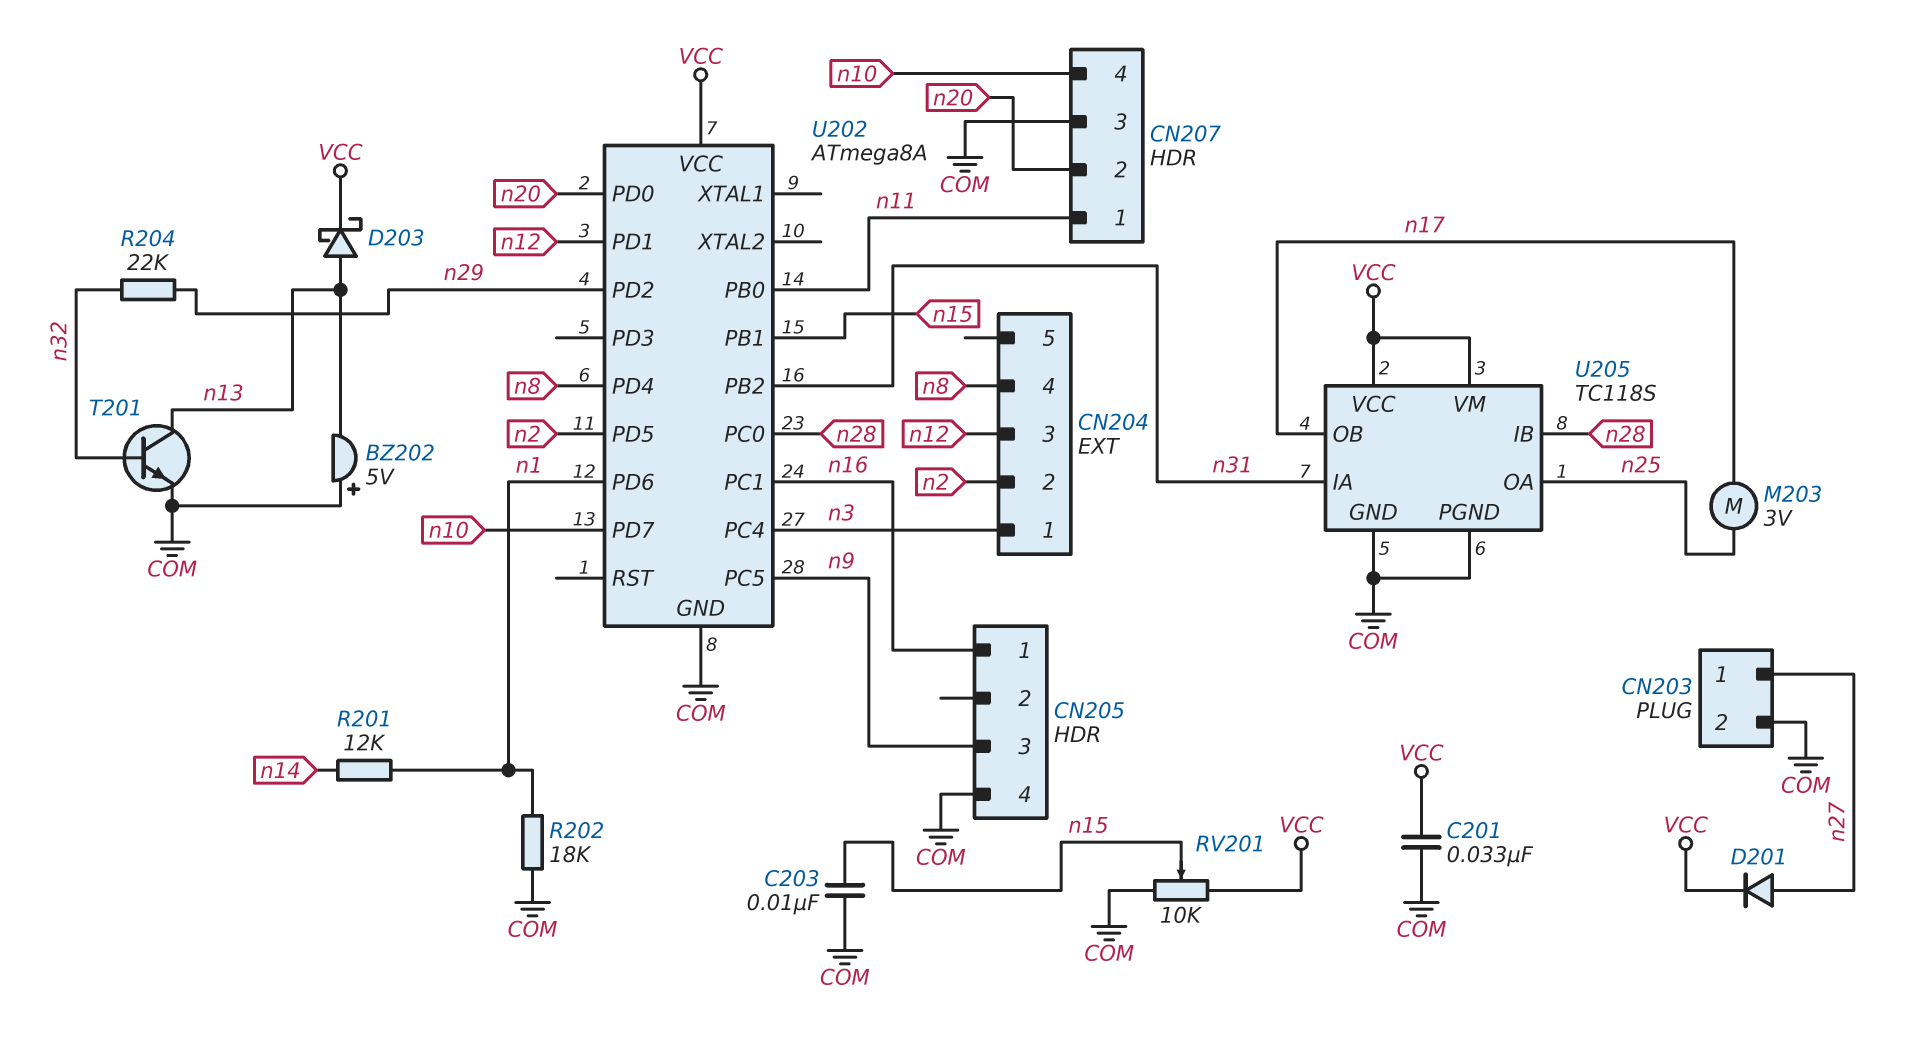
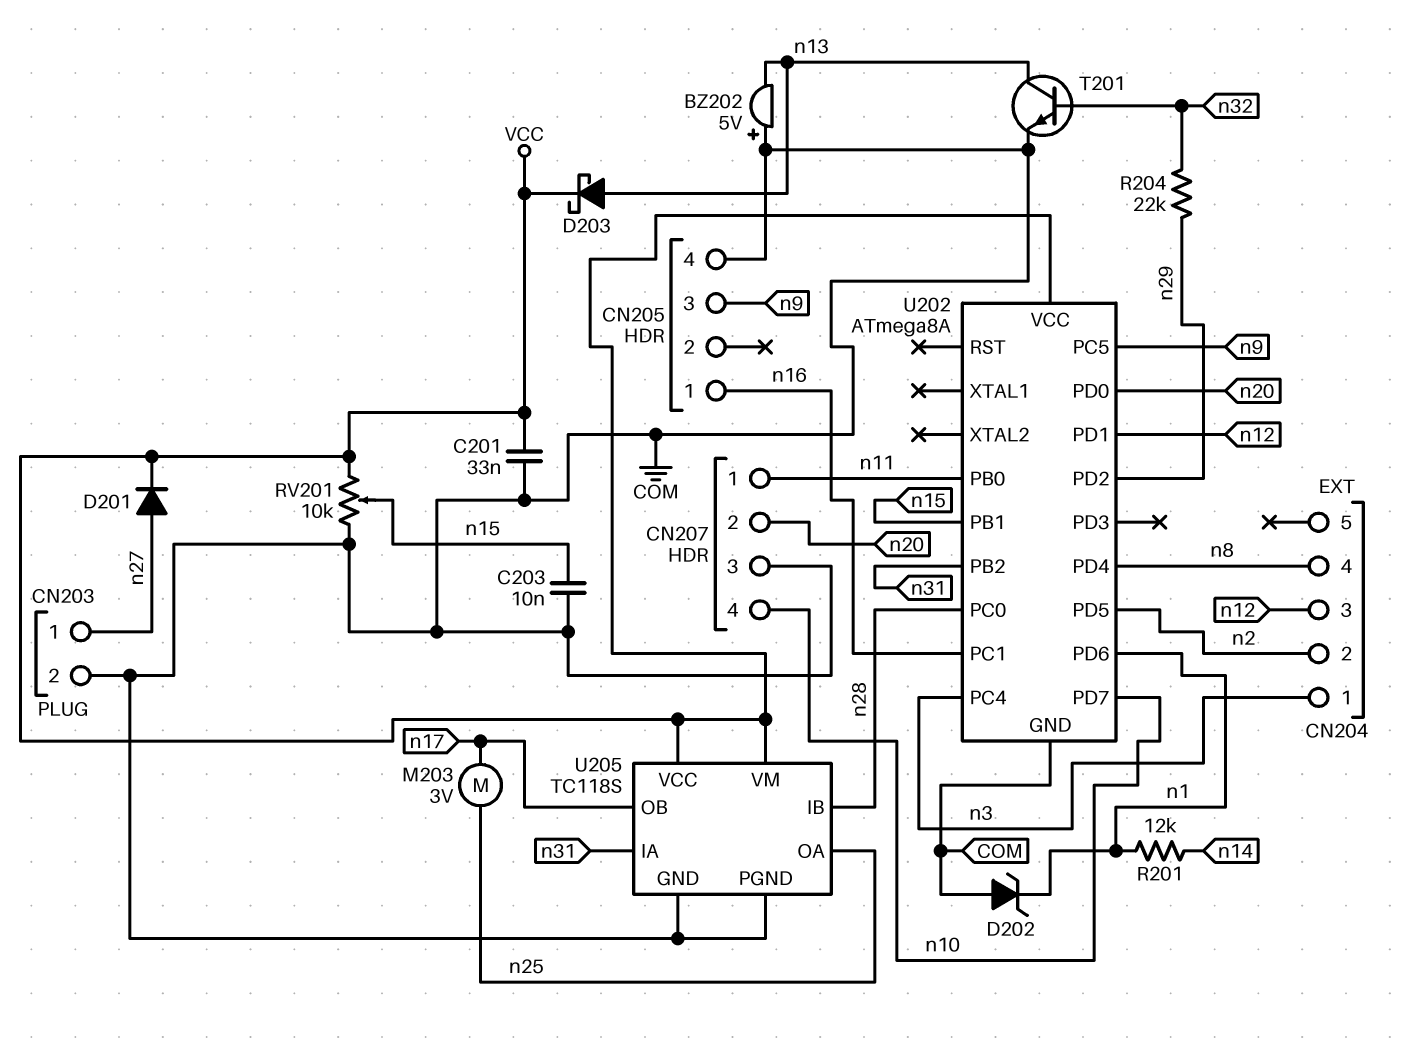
D202: none -> zener (A COM, K n1)
R202: 18k (COM, n1) -> none

